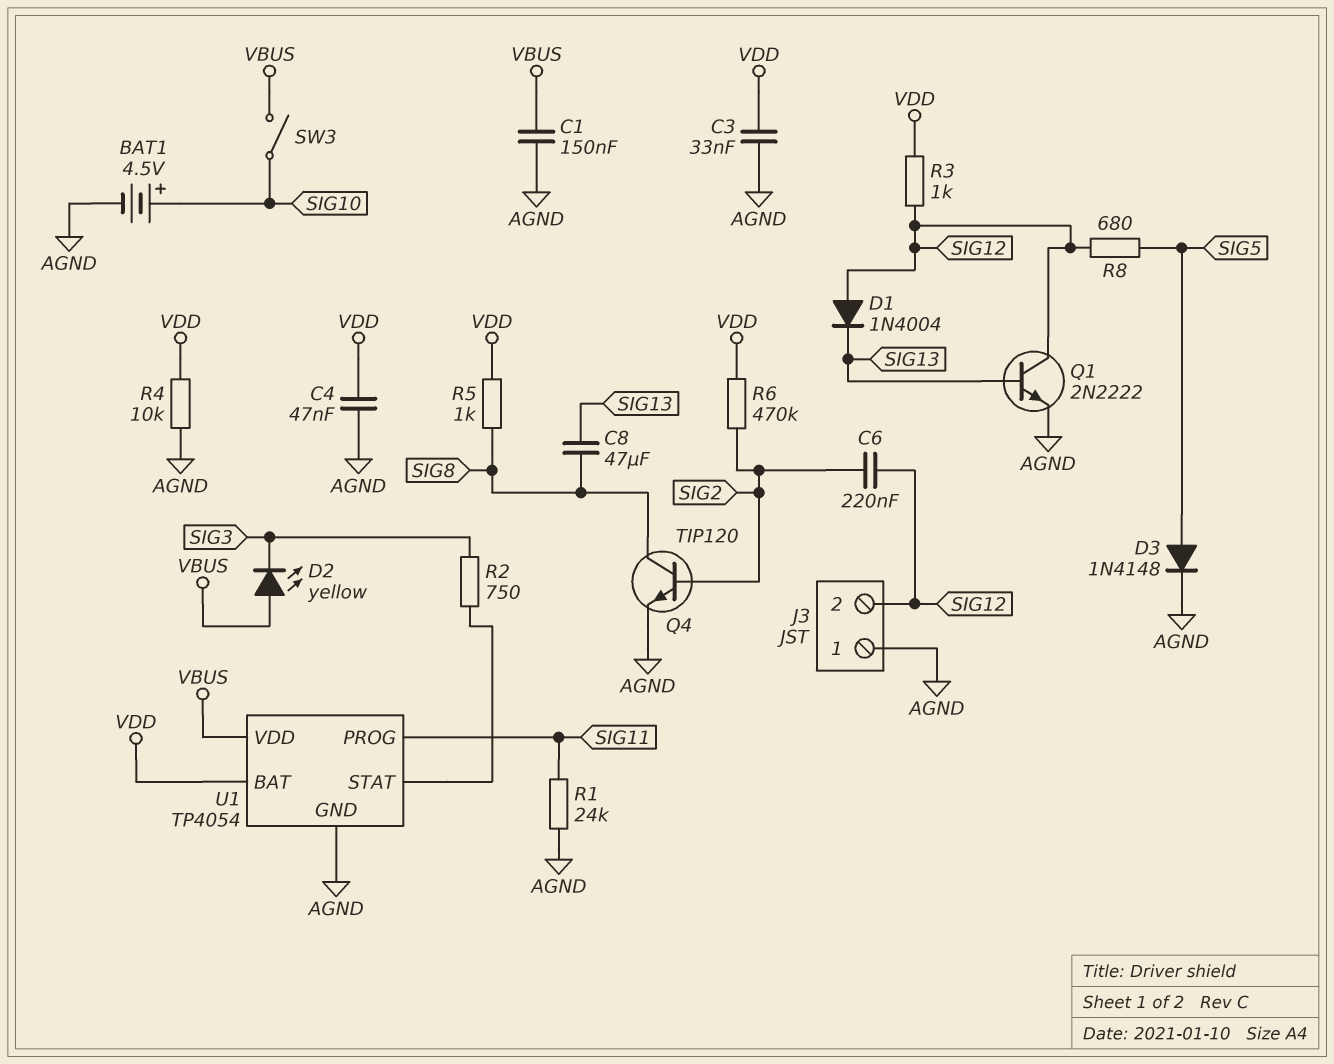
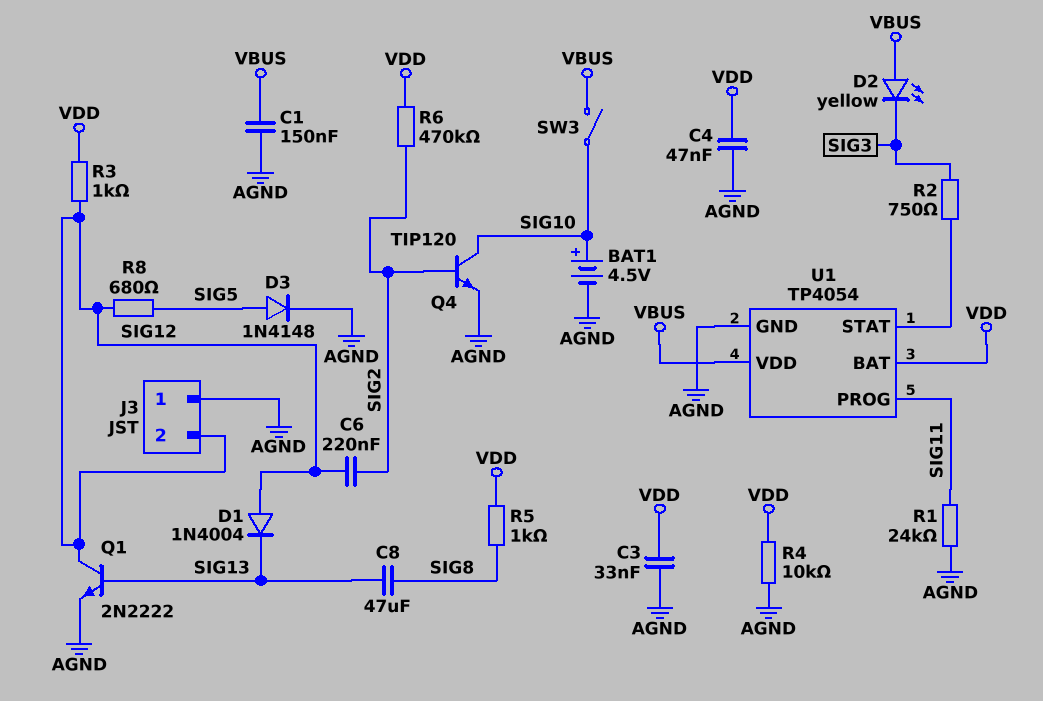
Q4: NPN TIP120 (B SIG2, C SIG8, E AGND) -> NPN TIP120 (B SIG2, C SIG10, E AGND)

